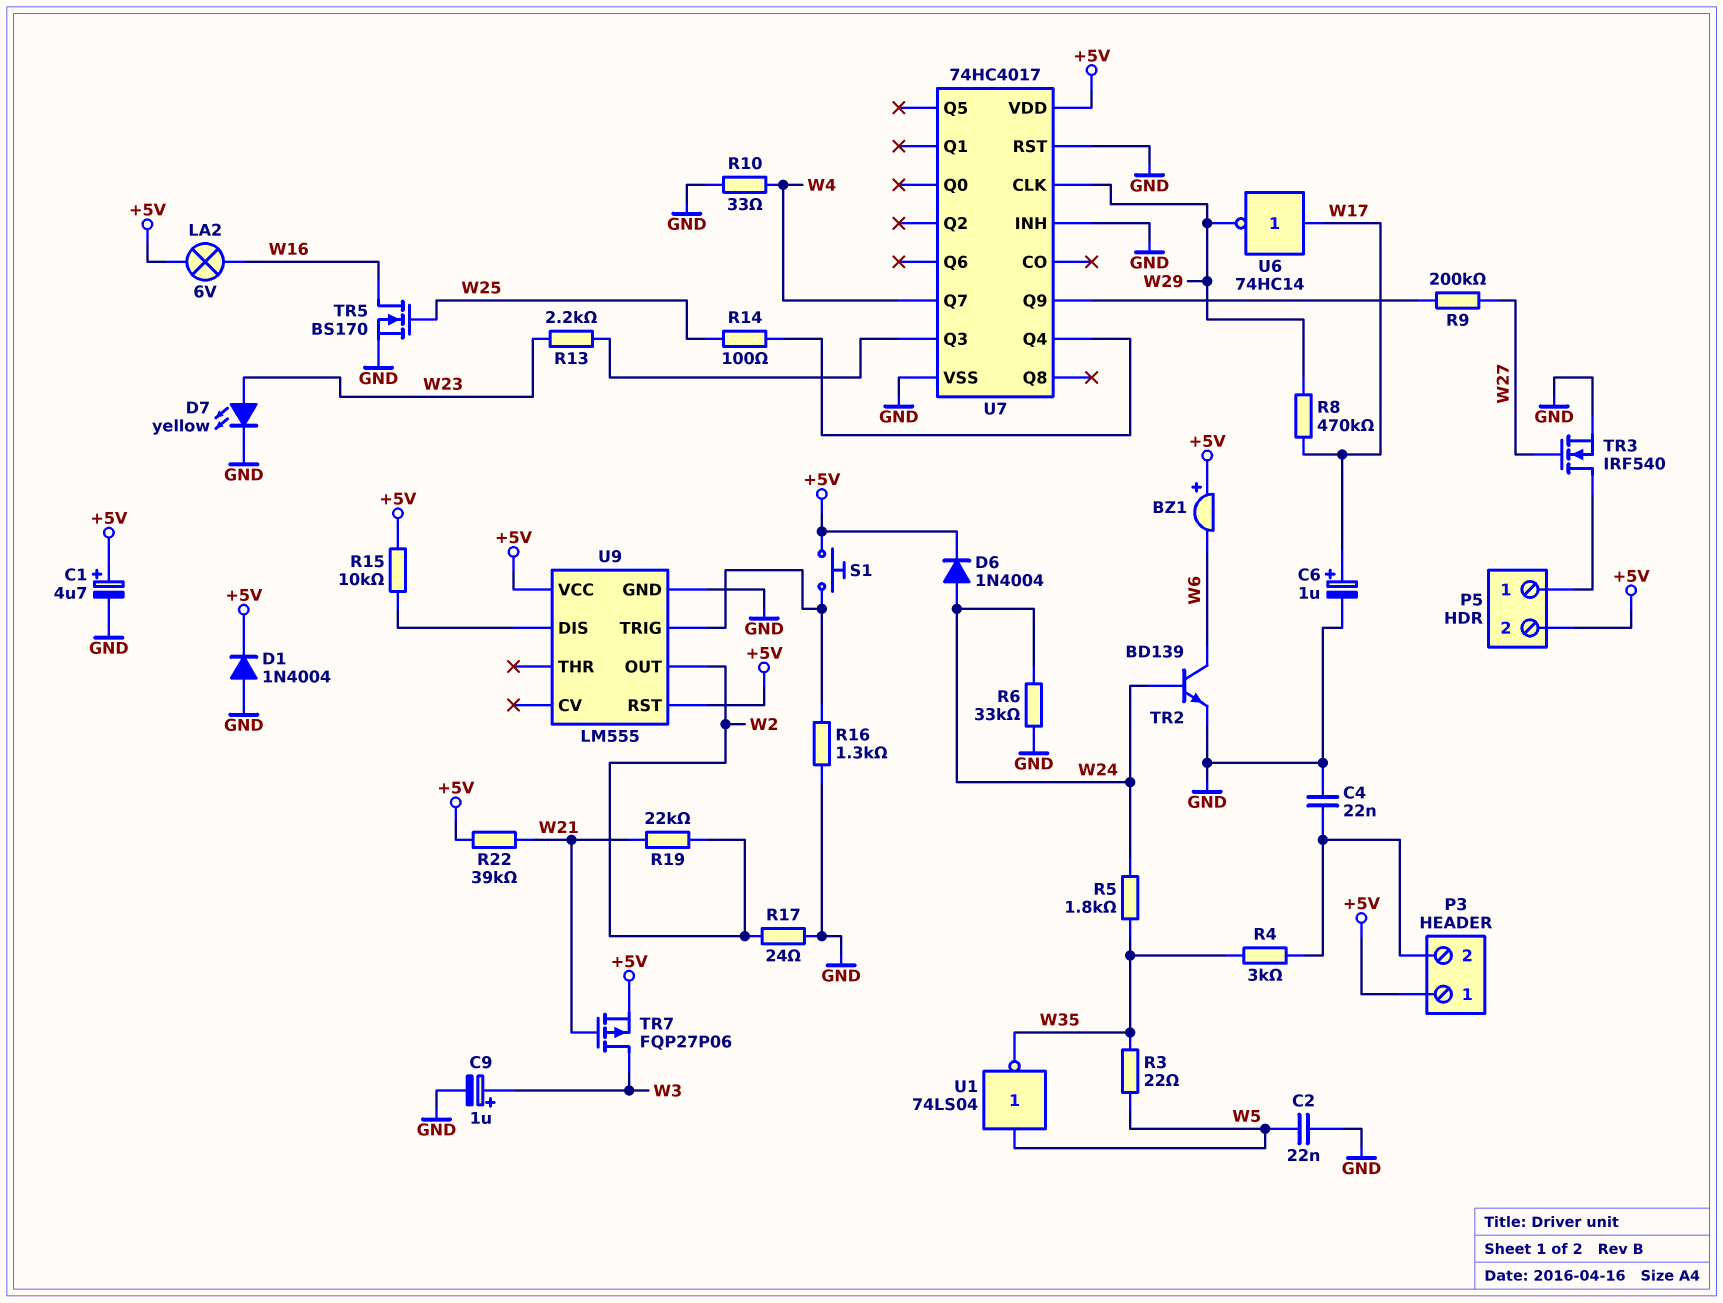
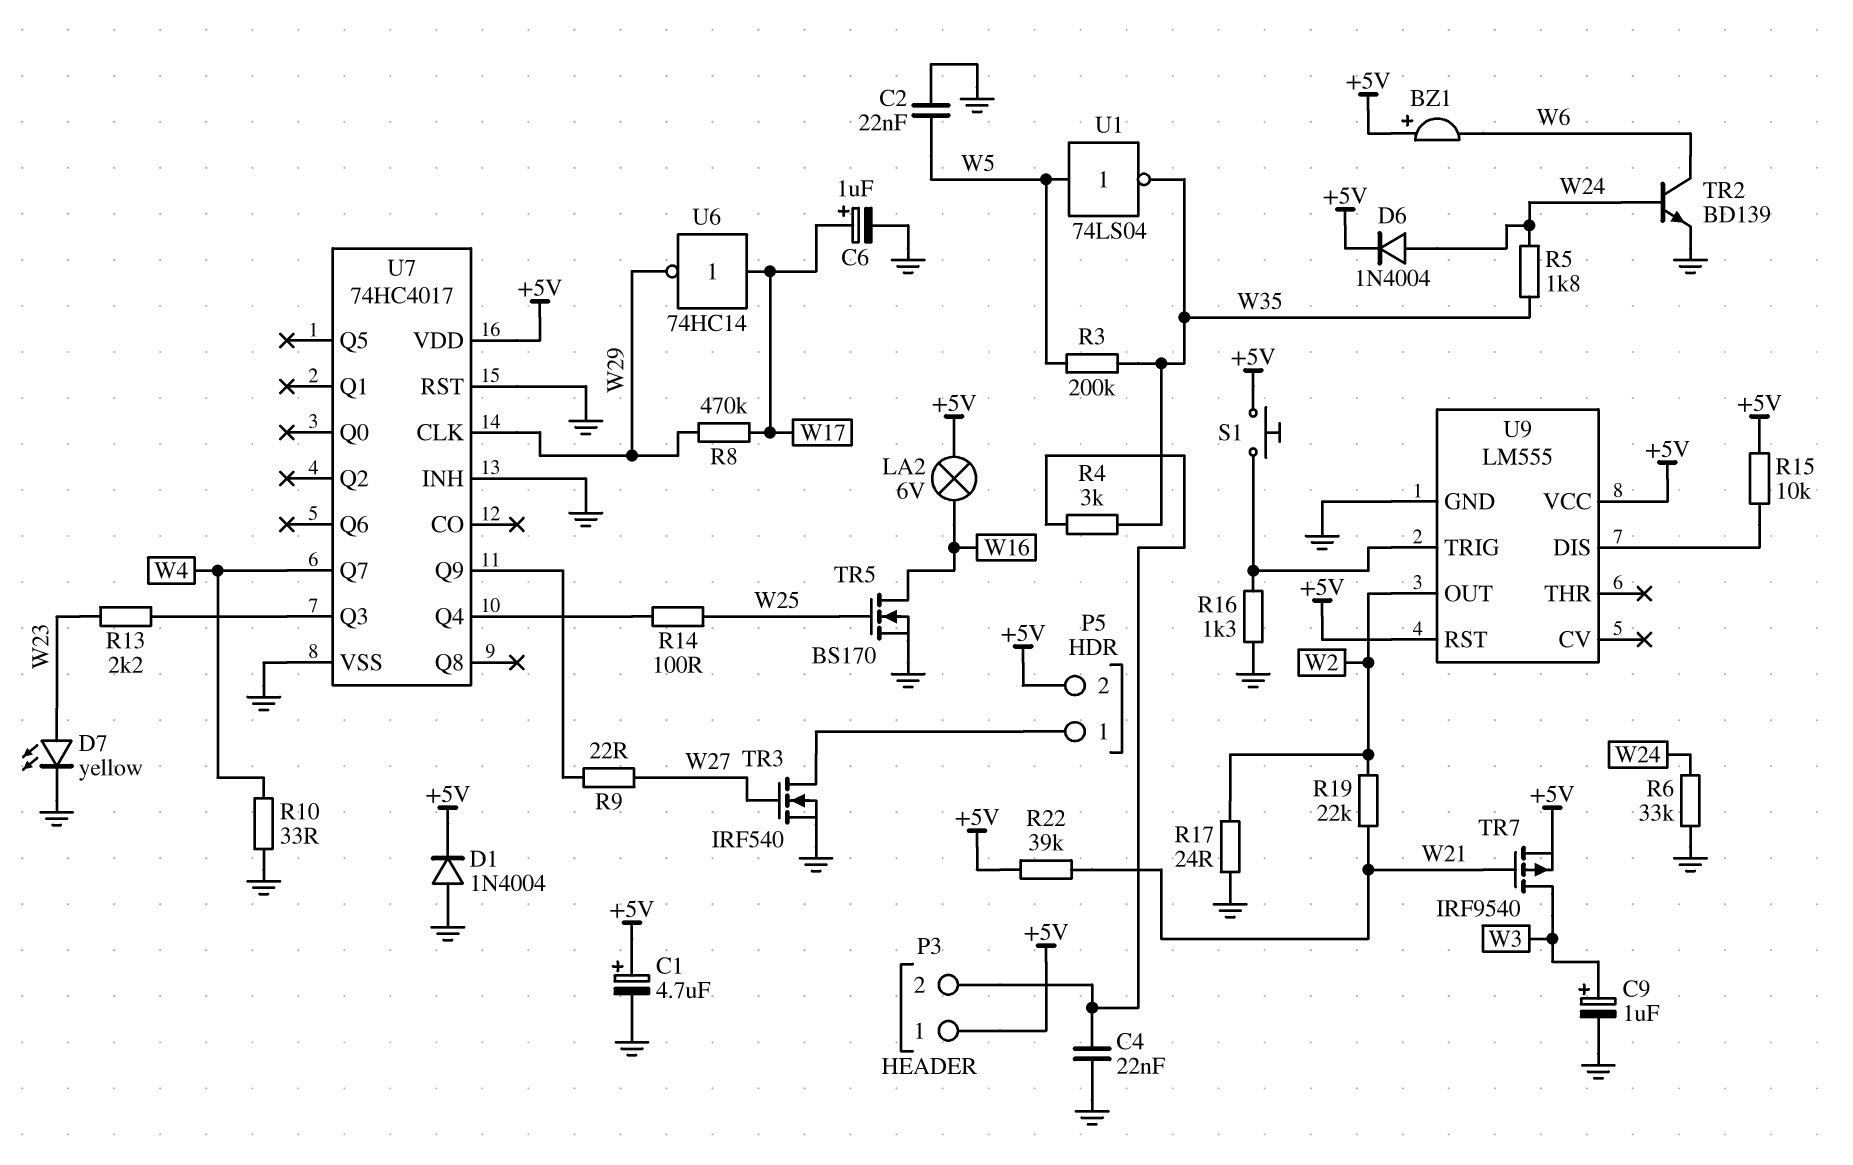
R3: 22 (W5, W35) -> 200k (W5, W35)
R9: 200k (U7/Q9, W27) -> 22 (U7/Q9, W27)
TR7: PMOS FQP27P06 (G W21, D W3, S +5V) -> PMOS IRF9540 (G W21, D W3, S +5V)

